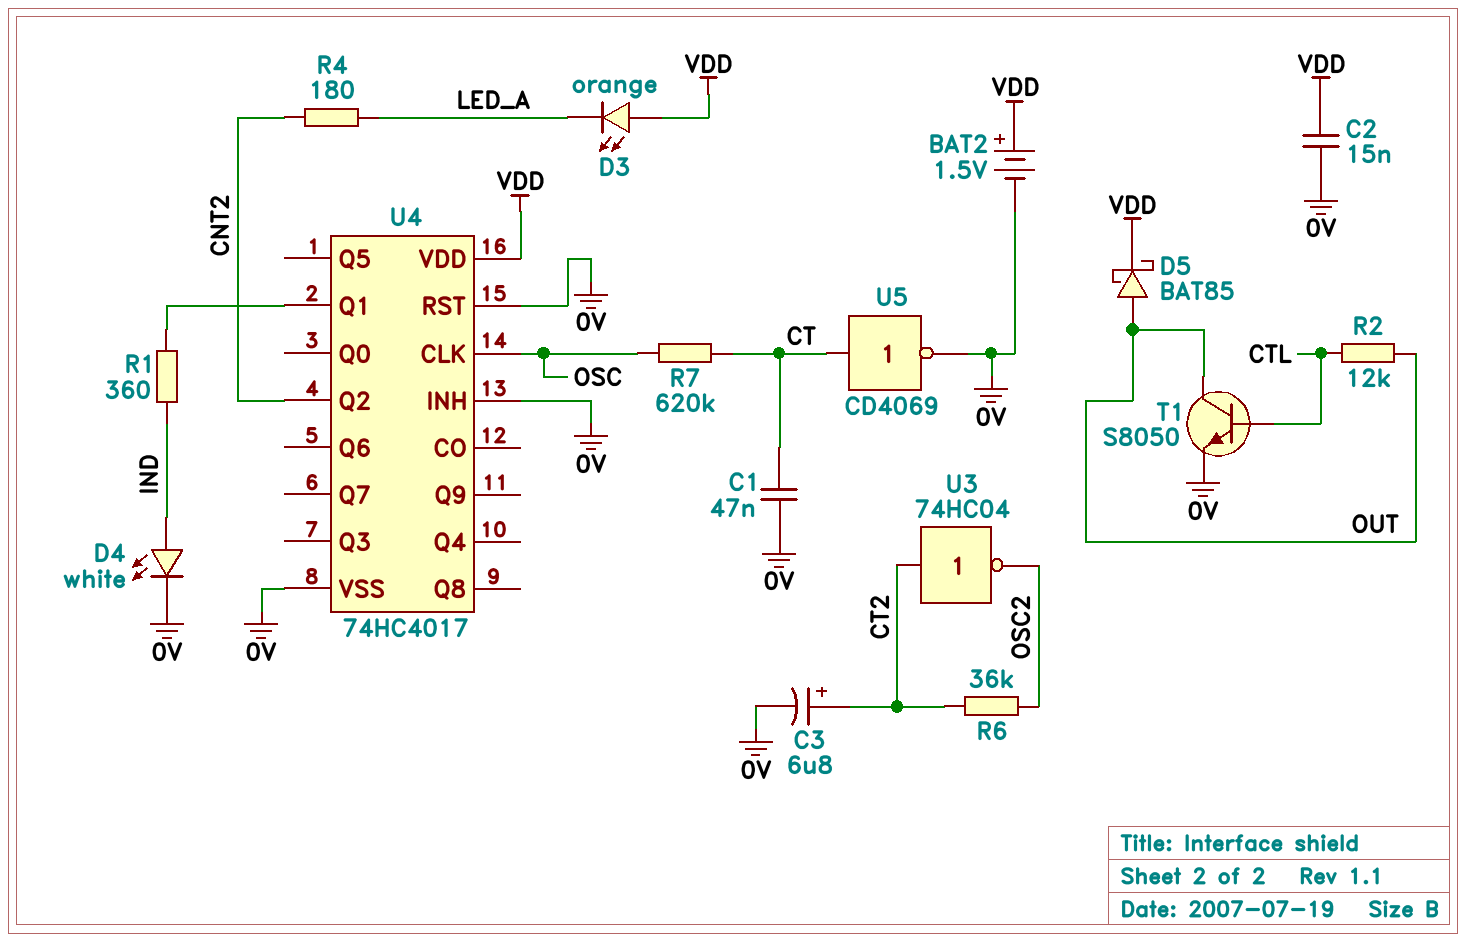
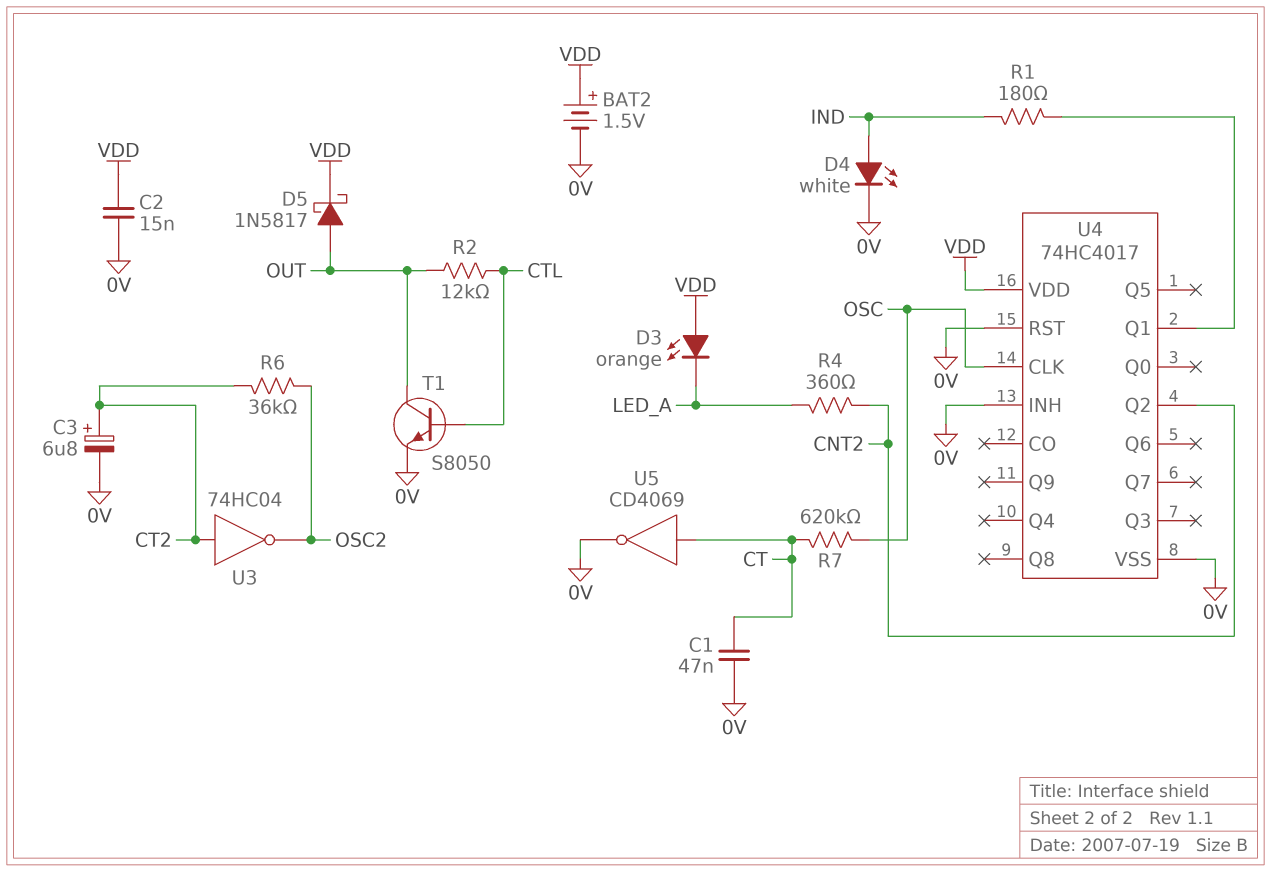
D5: schottky BAT85 (A OUT, K VDD) -> schottky 1N5817 (A OUT, K VDD)
R1: 360 (IND, U4/Q1) -> 180 (IND, U4/Q1)
R4: 180 (CNT2, LED_A) -> 360 (CNT2, LED_A)

